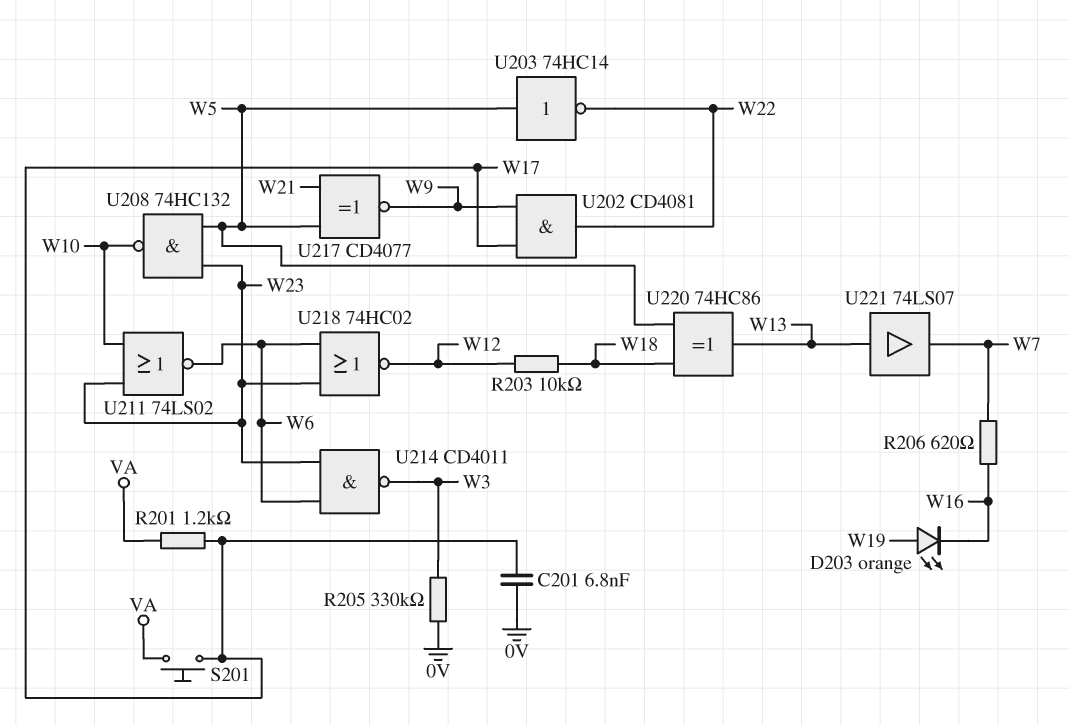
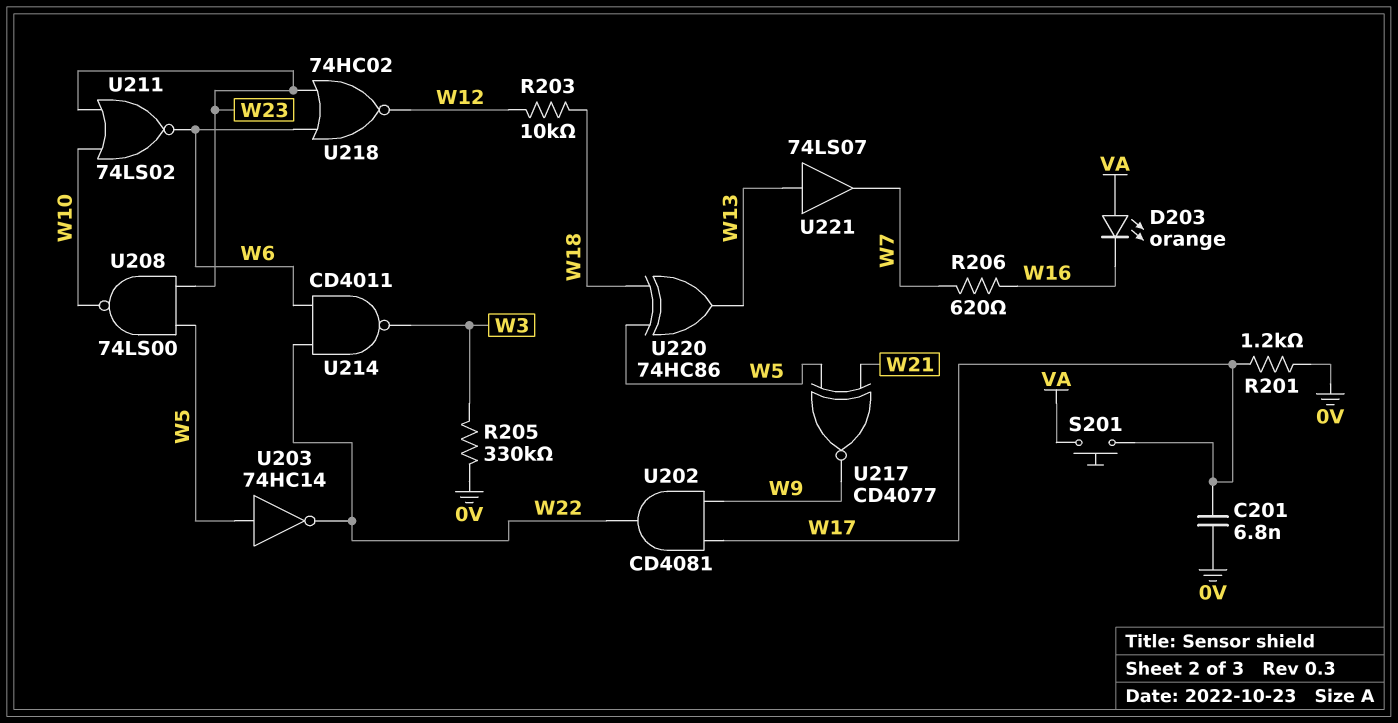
D203: LED orange (A W19, K W16) -> LED orange (A VA, K W16)
R201: 1.2k (VA, W17) -> 1.2k (0V, W17)
U208: NAND 74HC132 (in W5, in W23, out W10) -> NAND 74LS00 (in W5, in W23, out W10)
U214: NAND CD4011 (in W6, in W23, out W3) -> NAND CD4011 (in W6, in W22, out W3)

